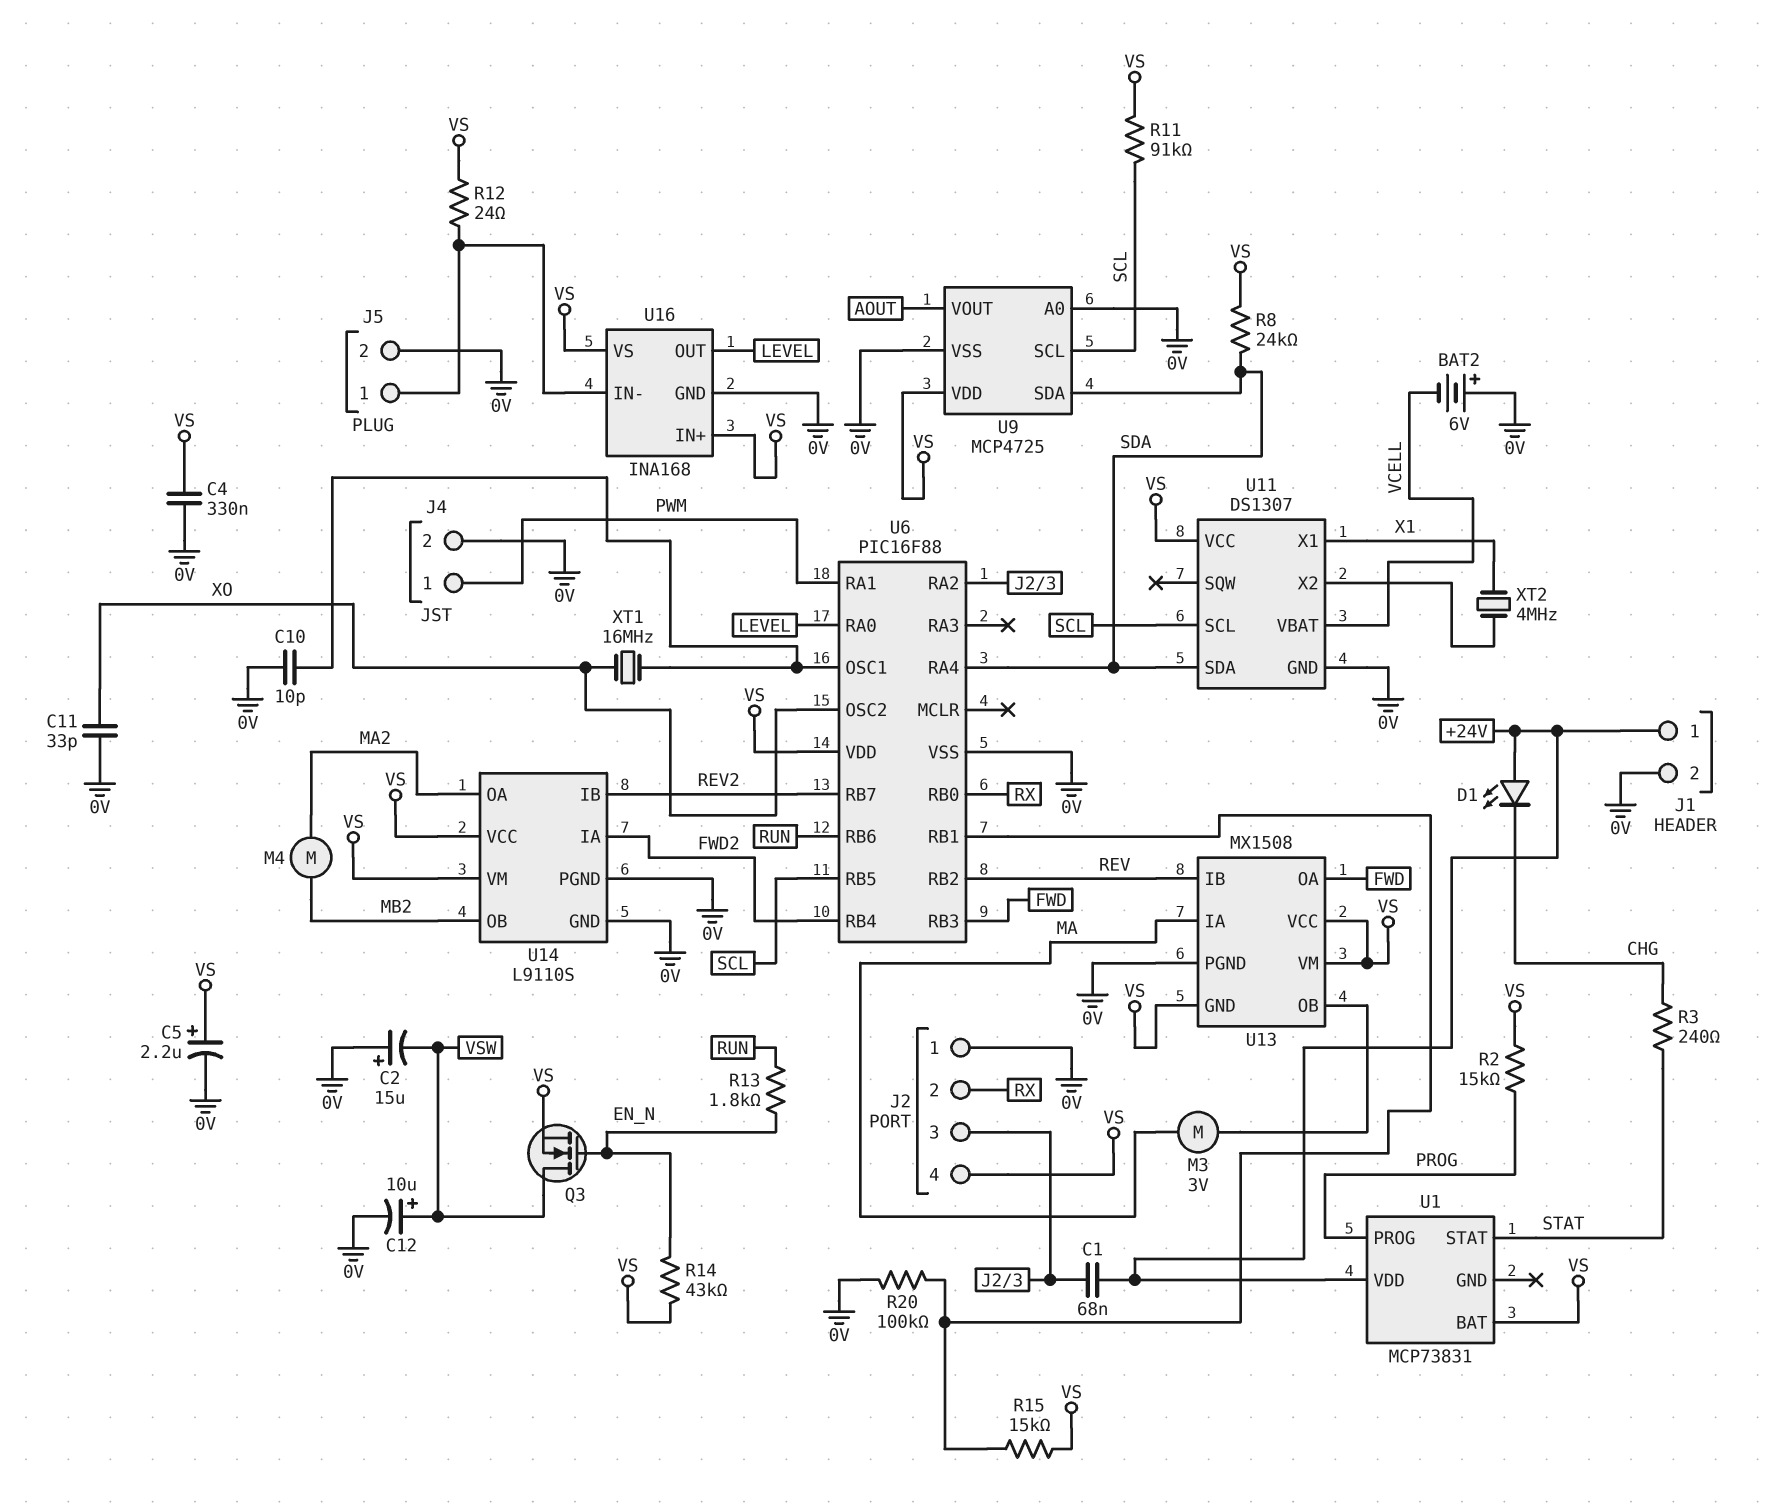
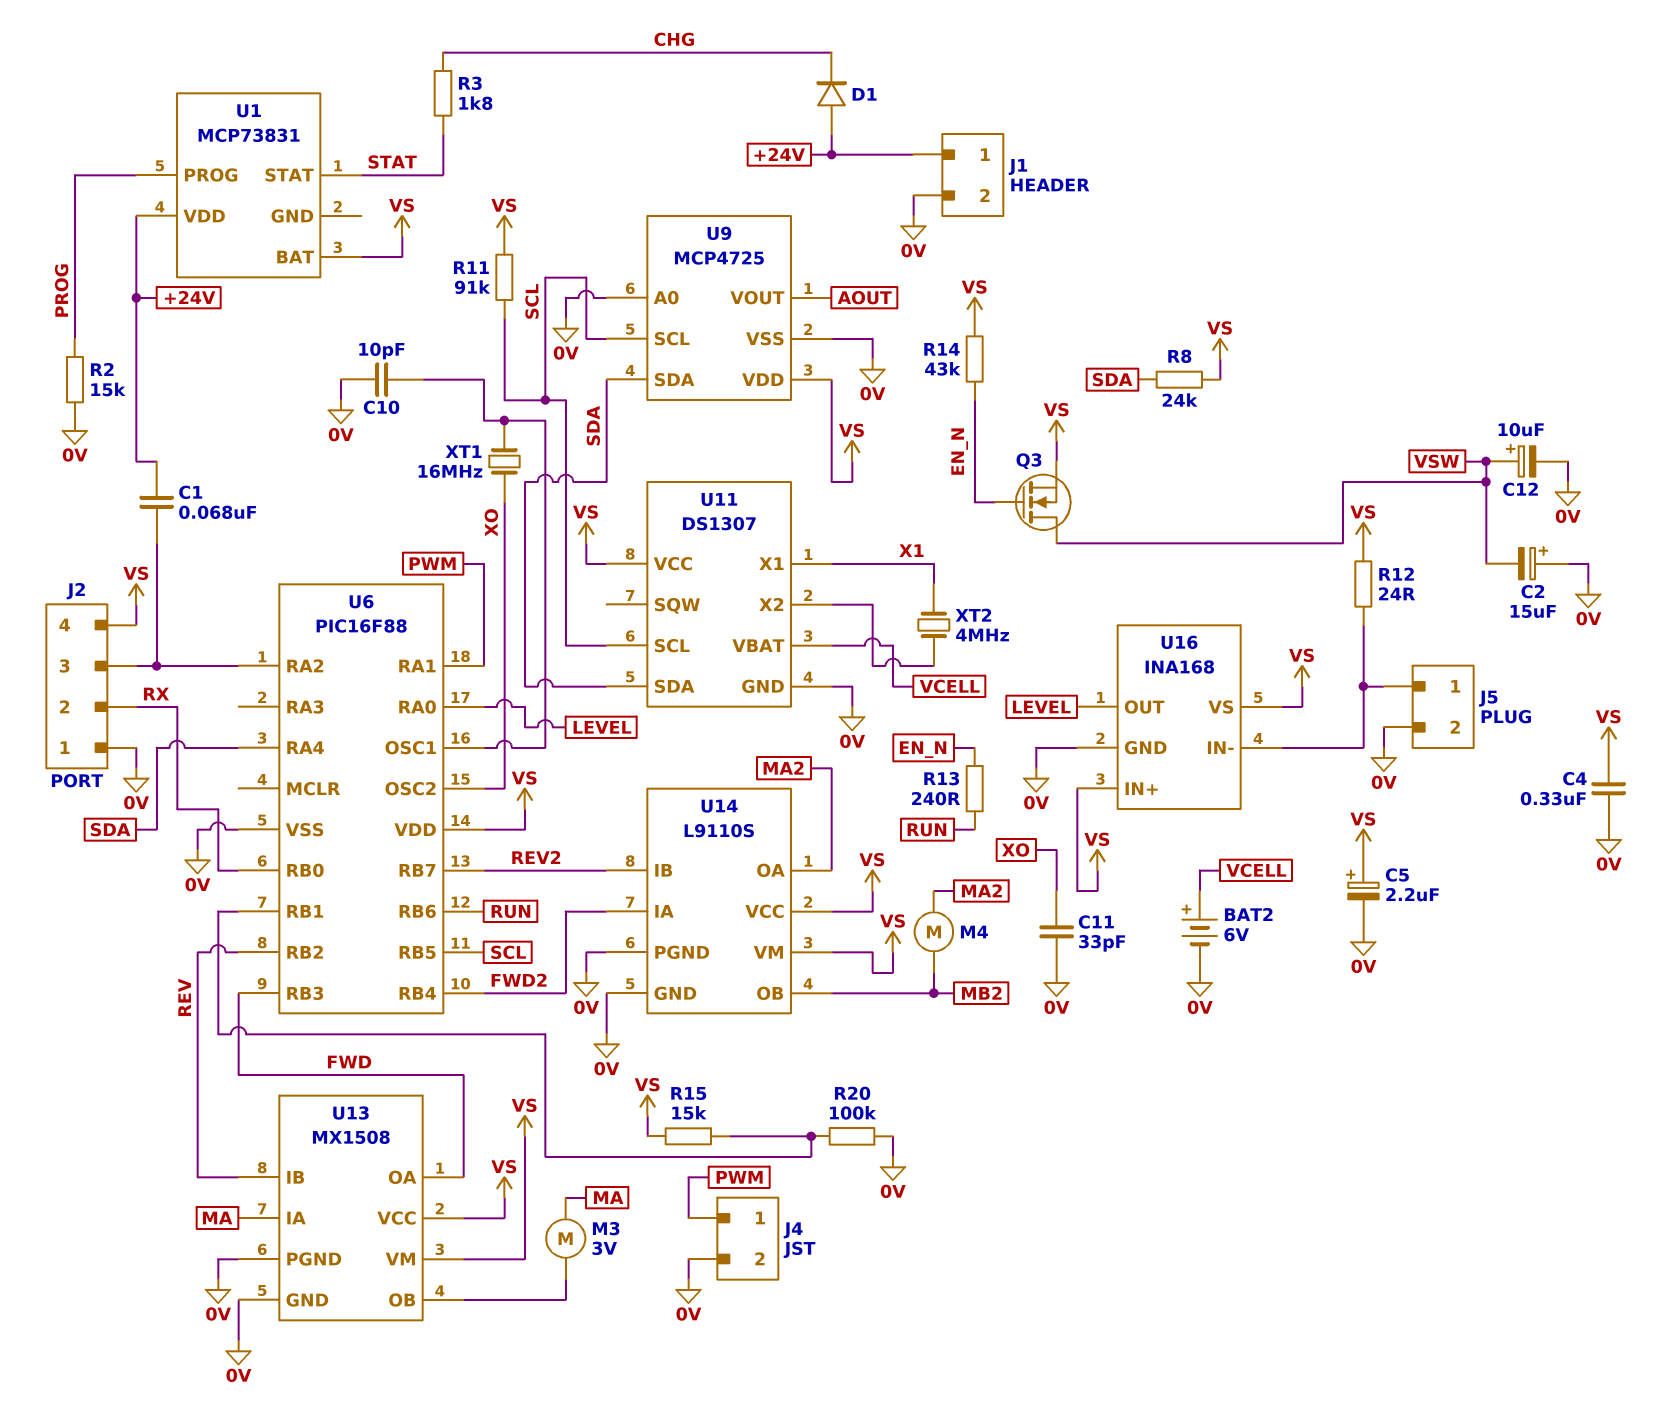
BAT2: 6V (plus 0V, minus VCELL) -> 6V (plus VCELL, minus 0V)
D1: LED (A +24V, K CHG) -> diode (A +24V, K CHG)
R2: 15k (PROG, VS) -> 15k (0V, PROG)
R3: 240 (CHG, STAT) -> 1.8k (CHG, STAT)
R13: 1.8k (EN_N, RUN) -> 240 (EN_N, RUN)
U13 pin GND: VS -> 0V

